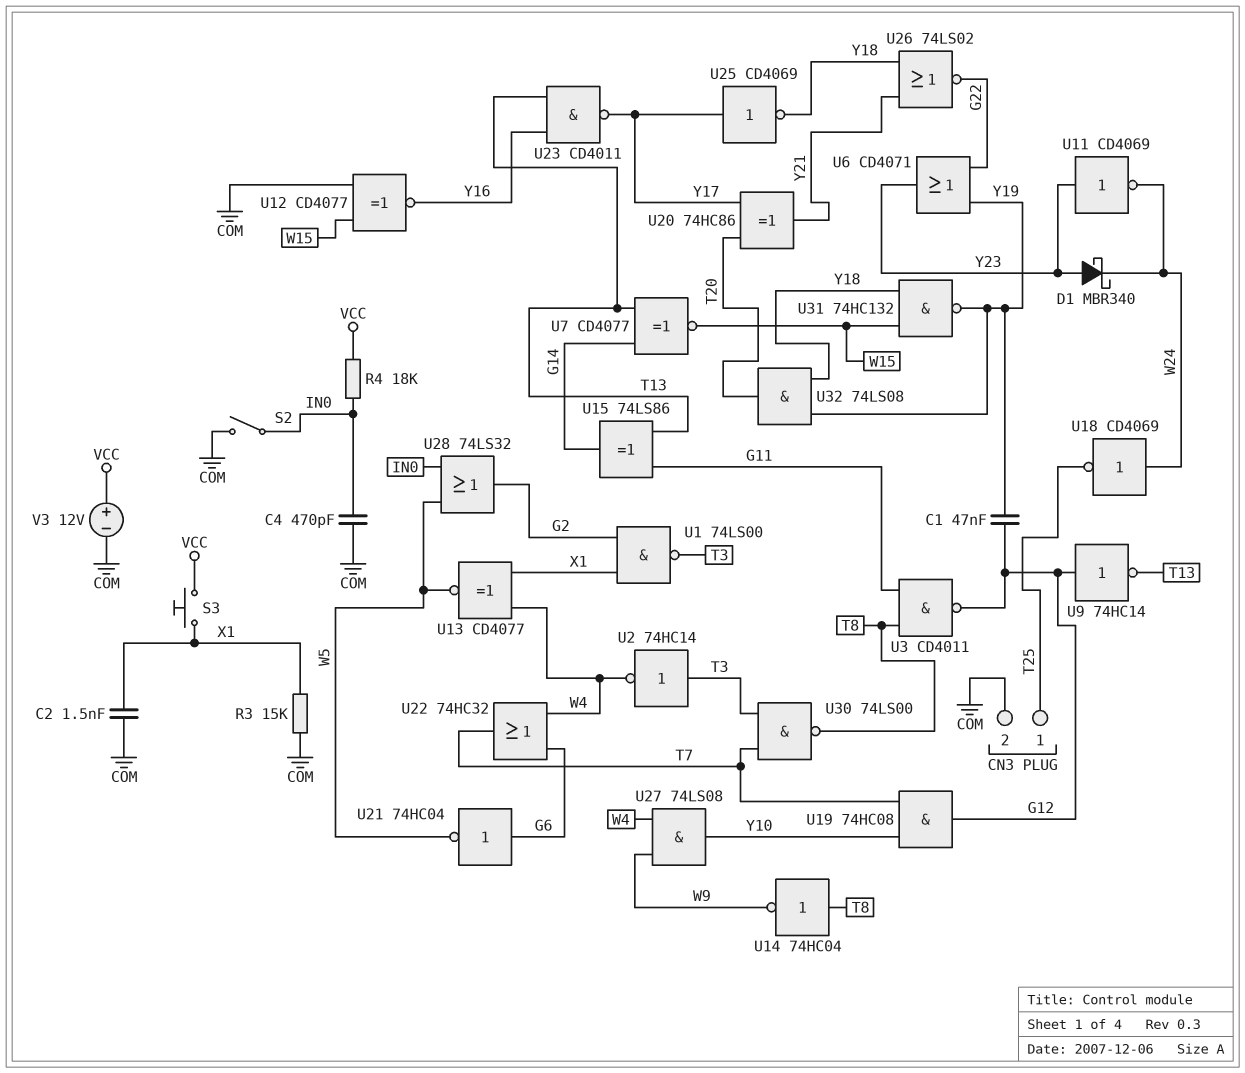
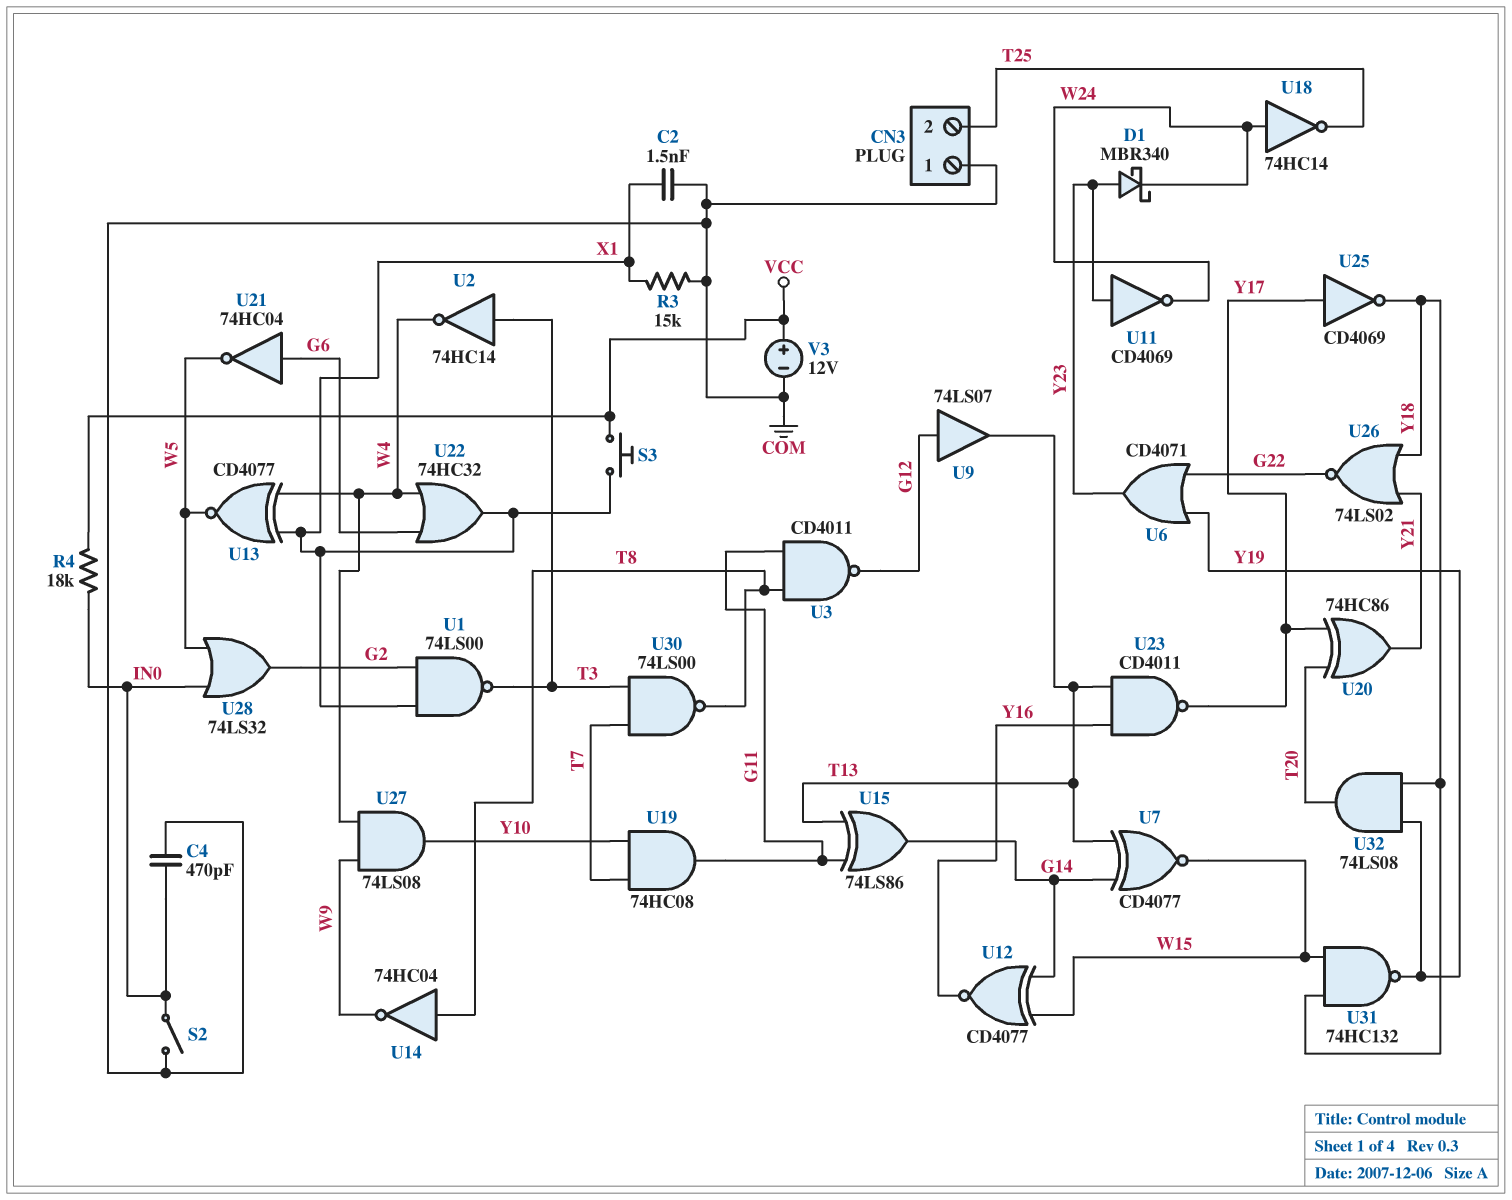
C1: 47nF (G12, Y19) -> none
CN3 pin 1: T25 -> COM
CN3 pin 2: COM -> T25
U9: NOT 74HC14 (in G12, out T13) -> buffer 74LS07 (in G12, out T13)
U12: XNOR CD4077 (in COM, in W15, out Y16) -> XNOR CD4077 (in G14, in W15, out Y16)
U18: NOT CD4069 (in W24, out T25) -> NOT 74HC14 (in W24, out T25)
U19: AND 74HC08 (in T7, in Y10, out G12) -> AND 74HC08 (in T7, in Y10, out G11)
U22: OR 74HC32 (in G6, in W4, out T7) -> OR 74HC32 (in G6, in W4, out X1)

